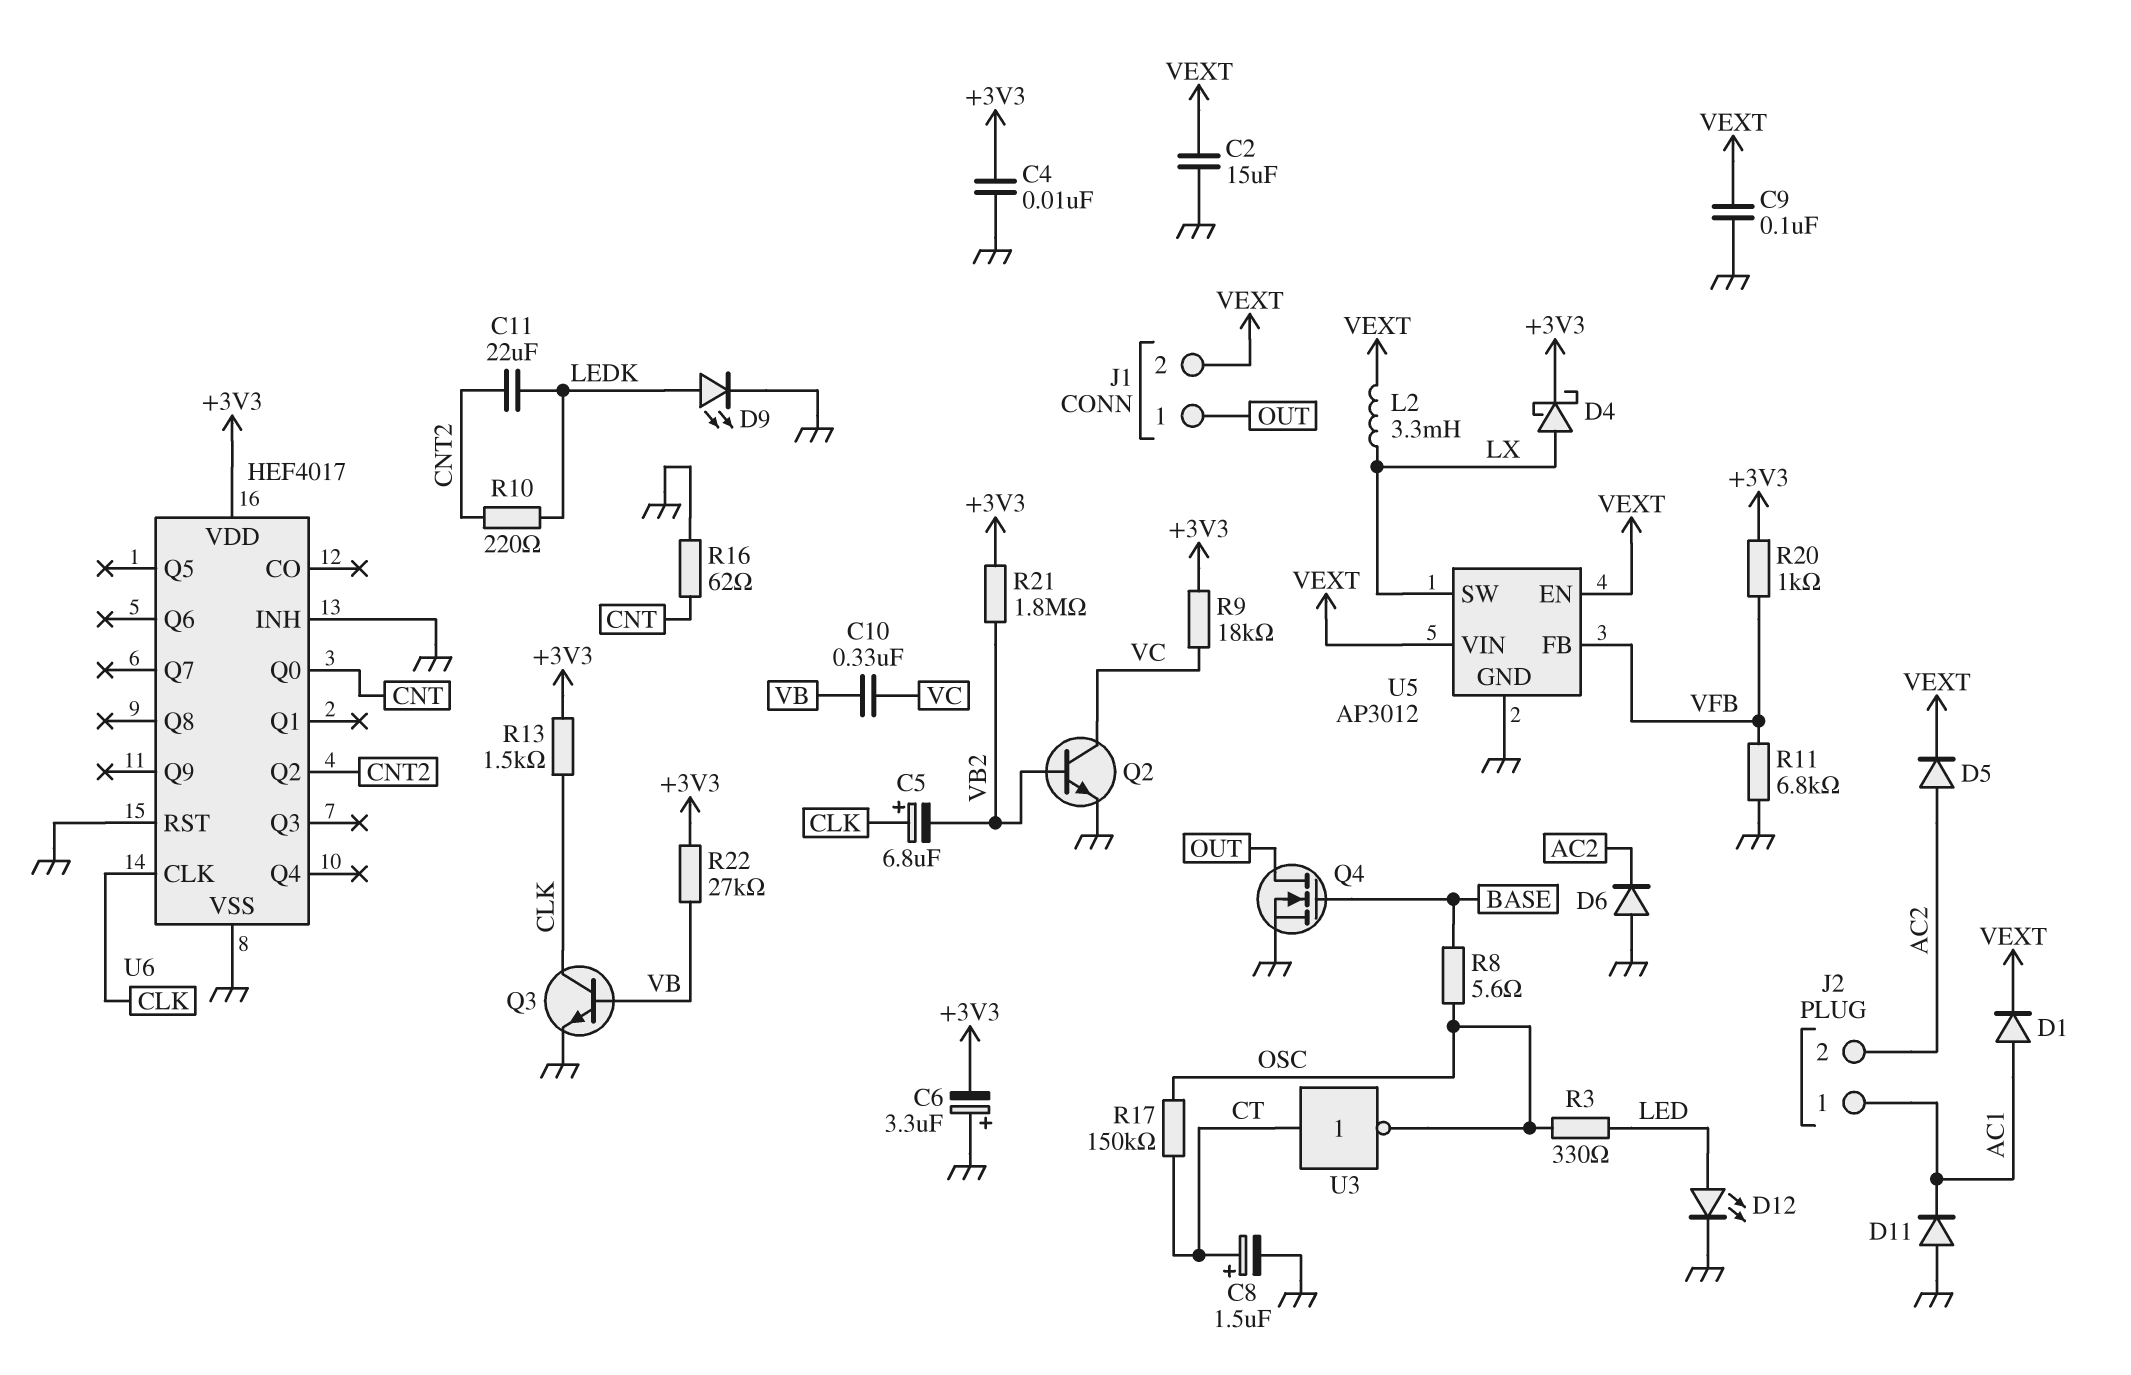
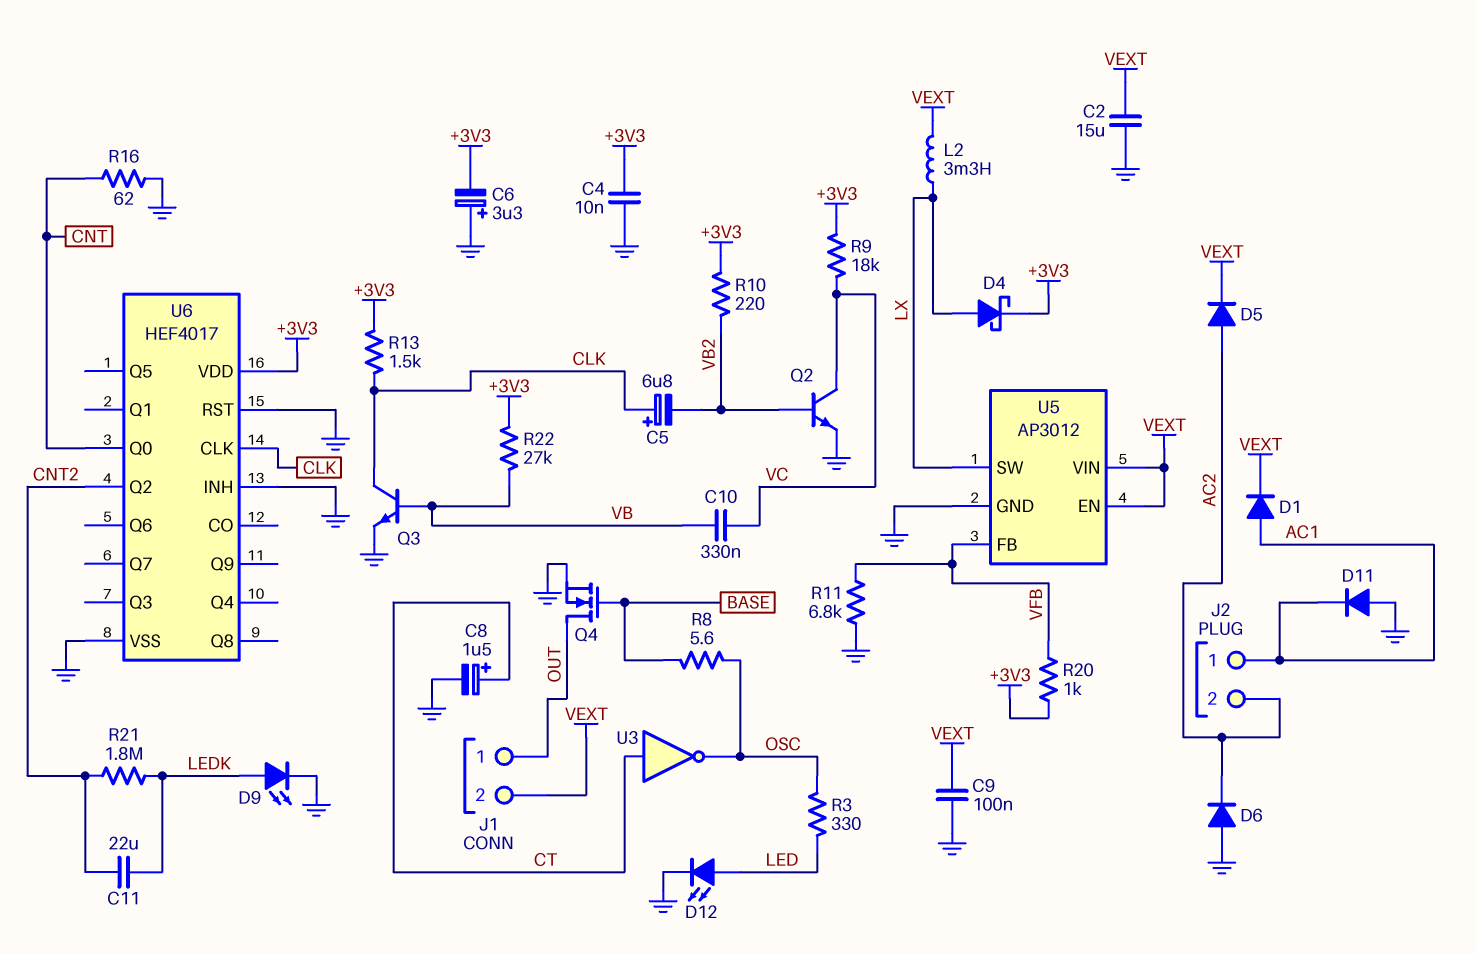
R10: 220 (CNT2, LEDK) -> 220 (+3V3, VB2)
R17: 150k (CT, OSC) -> none
R21: 1.8M (+3V3, VB2) -> 1.8M (CNT2, LEDK)

